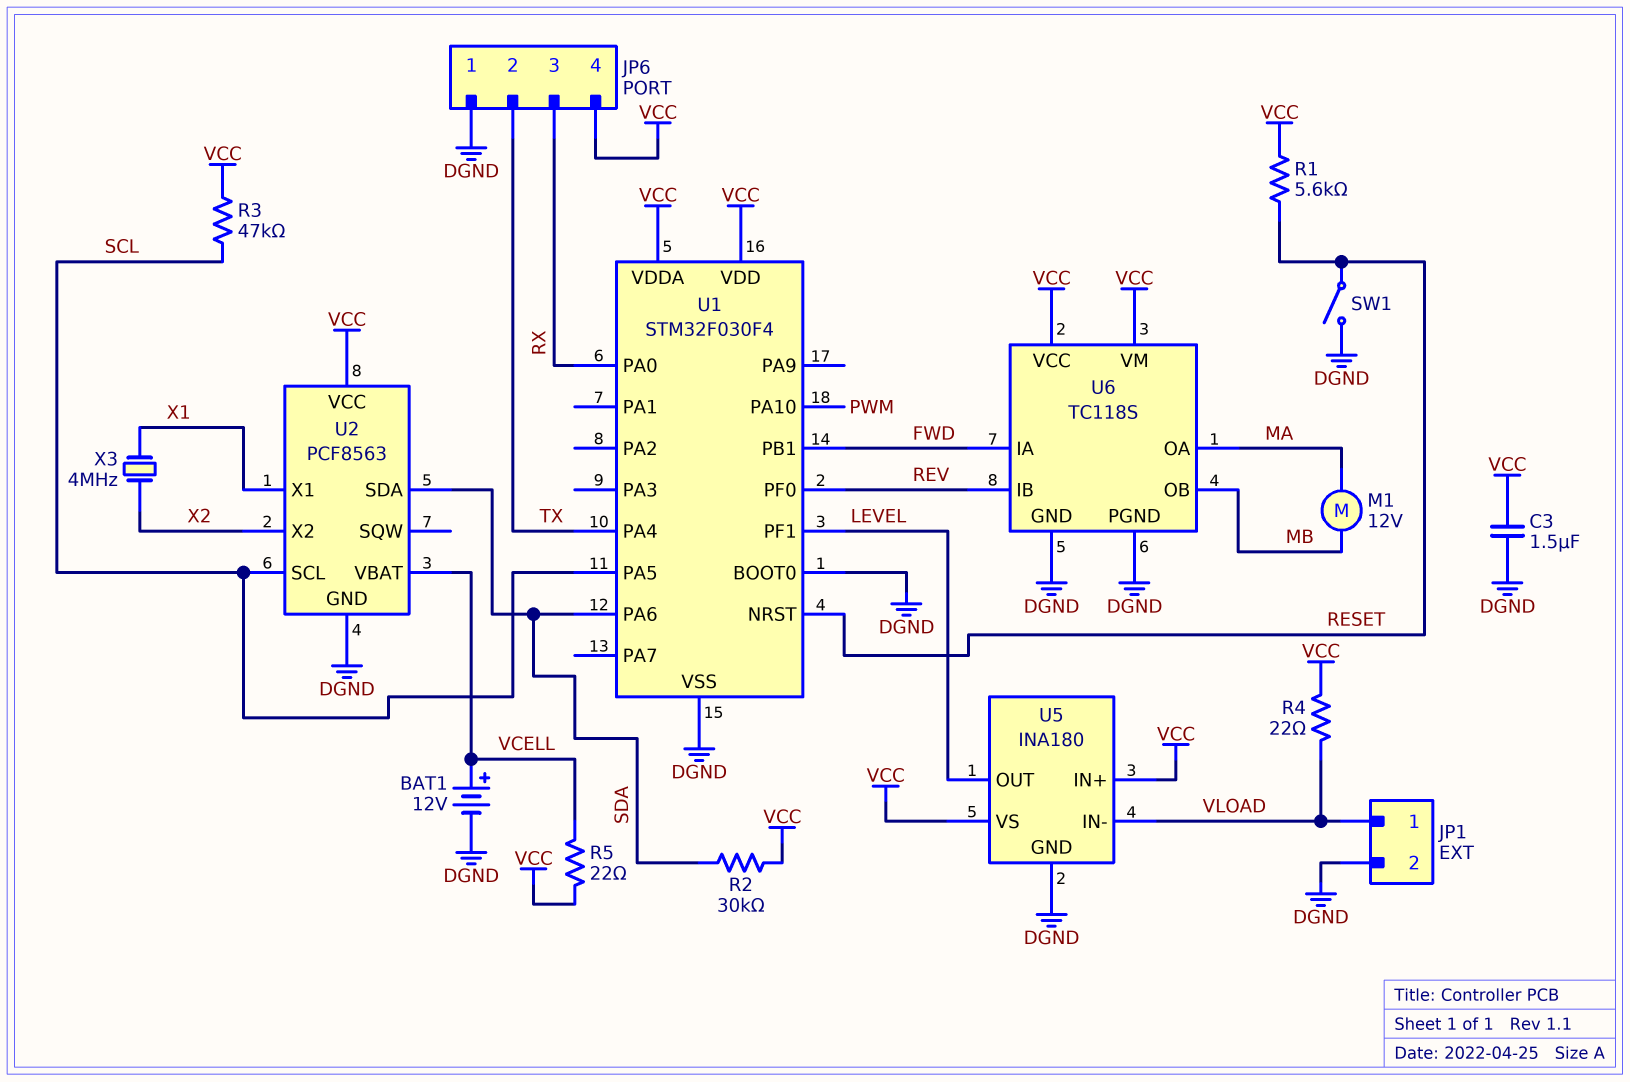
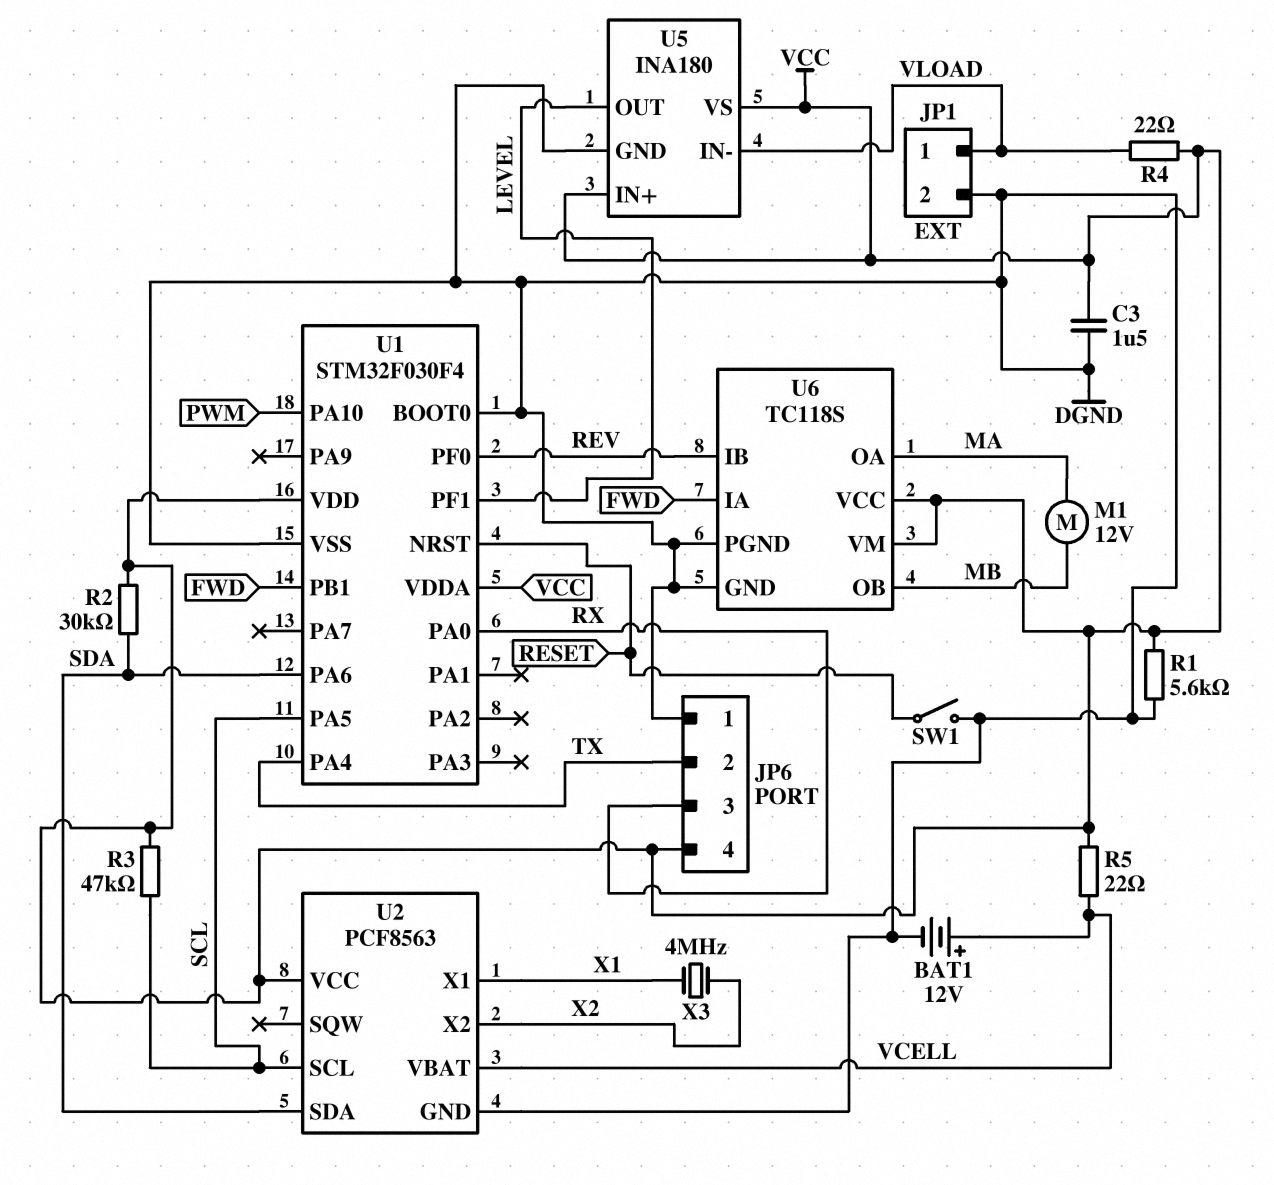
R1: 5.6k (RESET, VCC) -> 5.6k (DGND, VCC)

